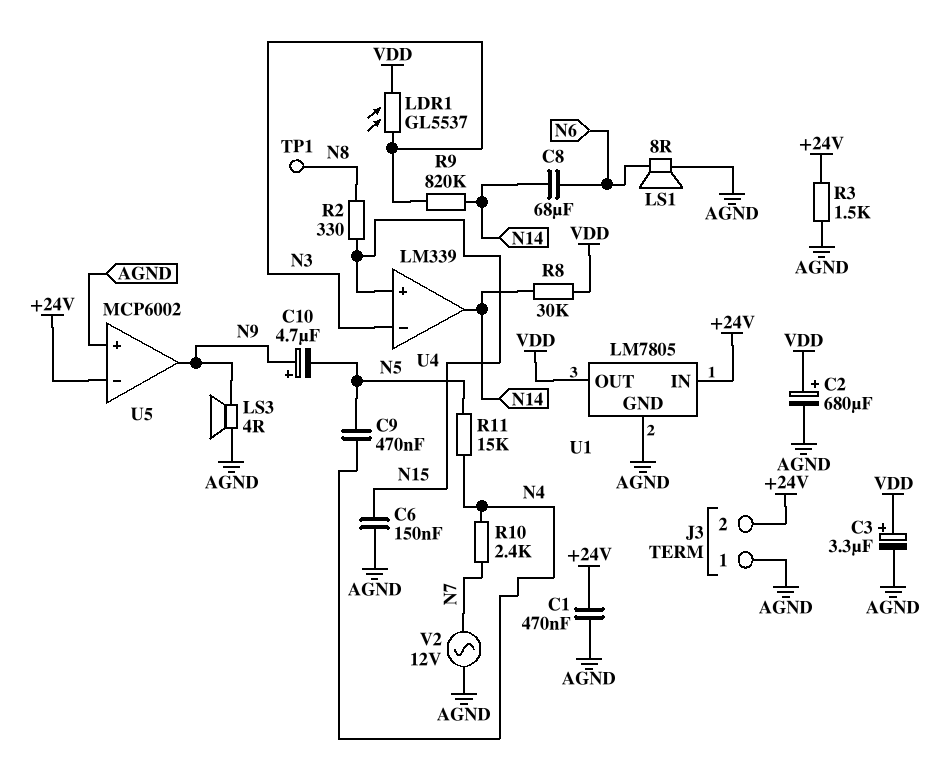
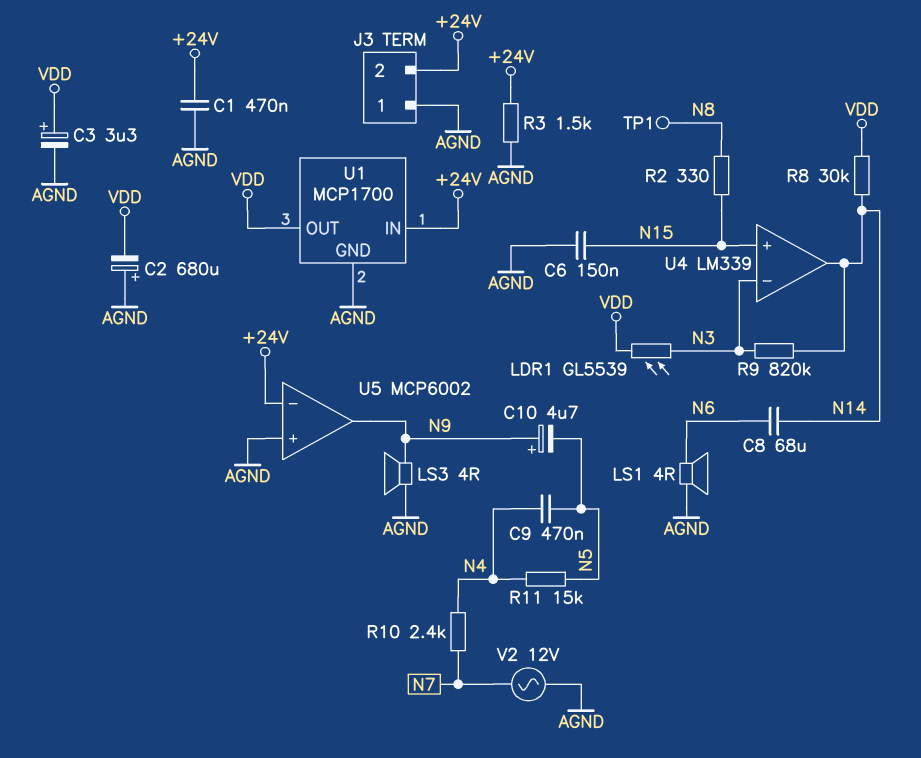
C2: 680uF (plus VDD, minus AGND) -> 680uF (plus AGND, minus VDD)
LDR1: GL5537 (N3, VDD) -> GL5539 (N3, VDD)
LS1: speaker 8R (AGND, N6) -> speaker 4R (AGND, N6)
U1: LM7805 -> MCP1700

